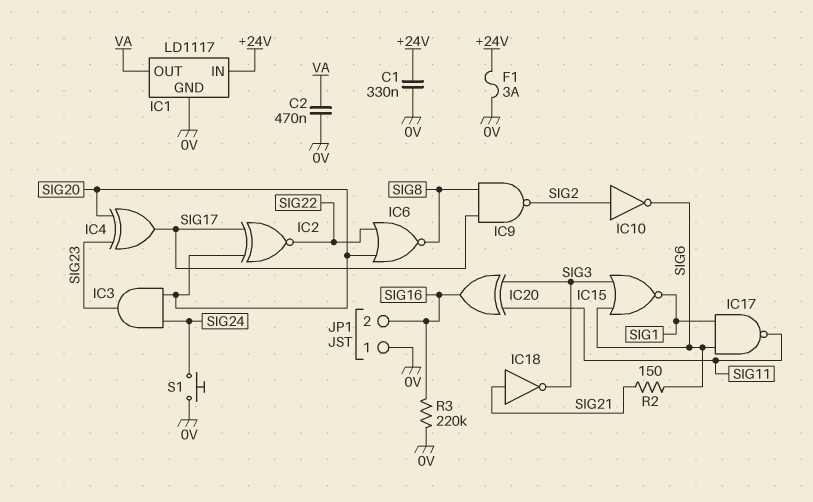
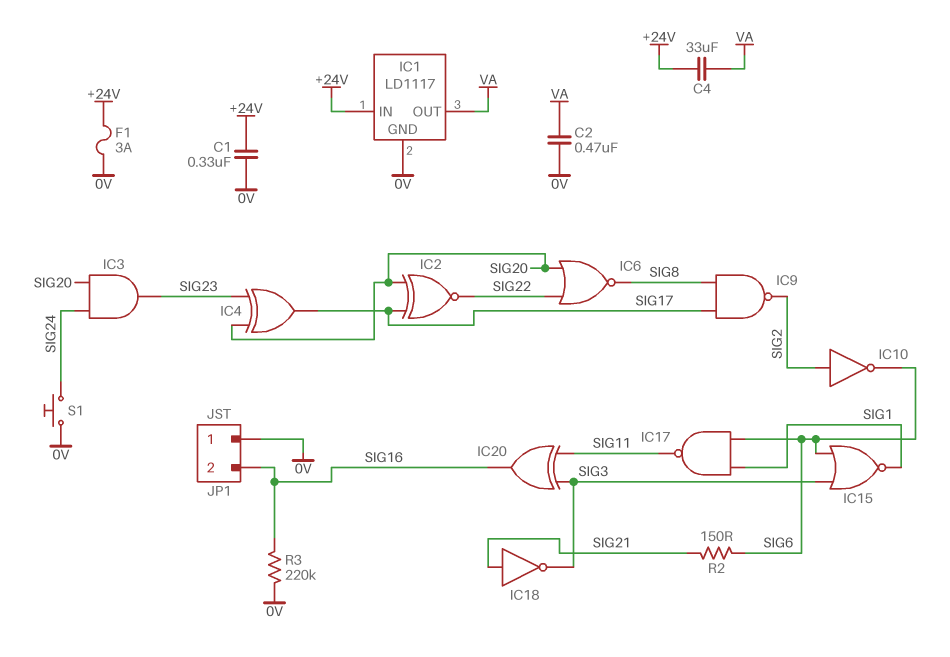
C4: none -> 33uF (+24V, VA)

